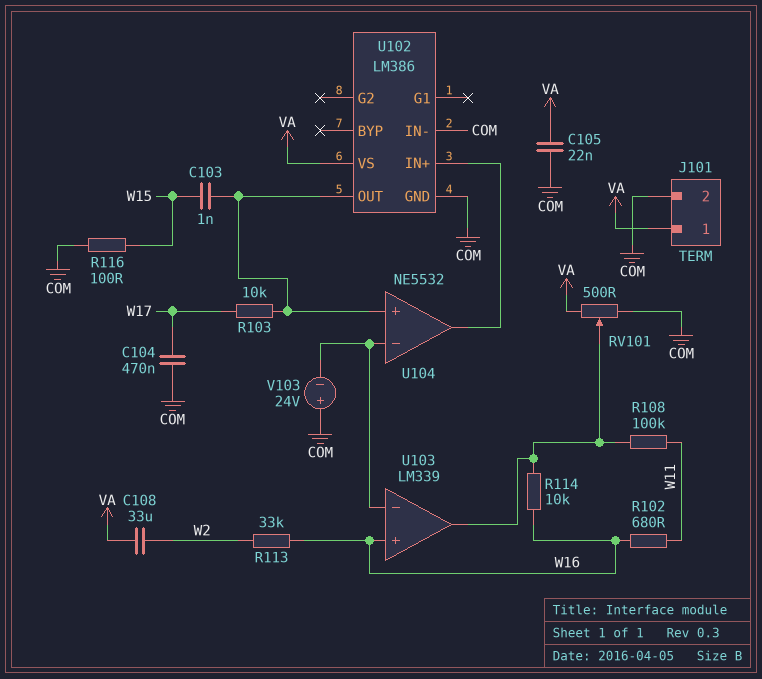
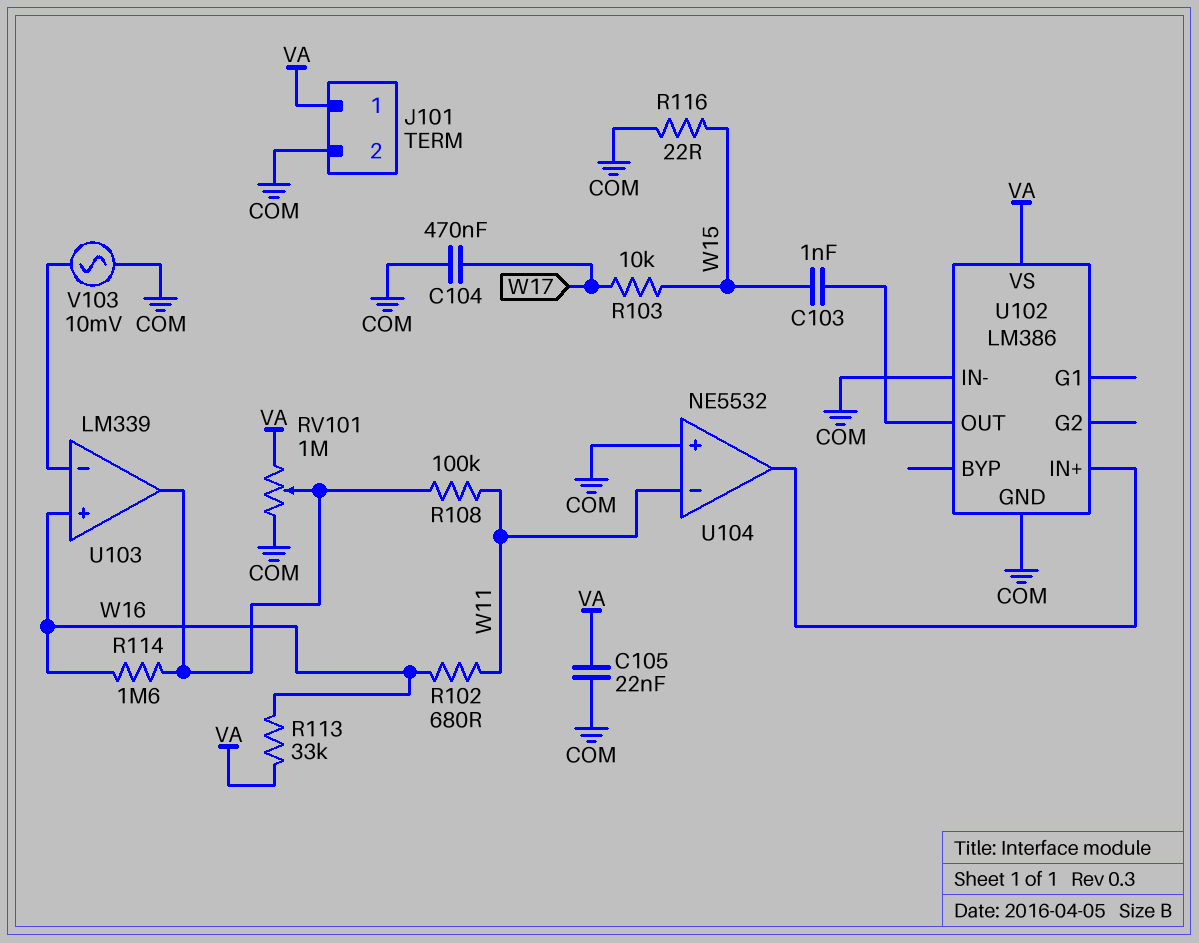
C108: 33uF (VA, W2) -> none
R103: 10k (U102/OUT, W17) -> 10k (W15, W17)
R113: 33k (W2, W16) -> 33k (VA, W16)
R114: 10k (U103/out, W16) -> 1.6M (U103/out, W16)
R116: 100 (COM, W15) -> 22 (COM, W15)
RV101: 500 (COM, VA, wiper U103/out) -> 1M (COM, VA, wiper U103/out)
U104 pin in+: U102/OUT -> COM
U104 pin in-: U103/in- -> W11
V103: 24V (plus COM, minus U103/in-) -> AC 10mV (COM, U103/in-)

